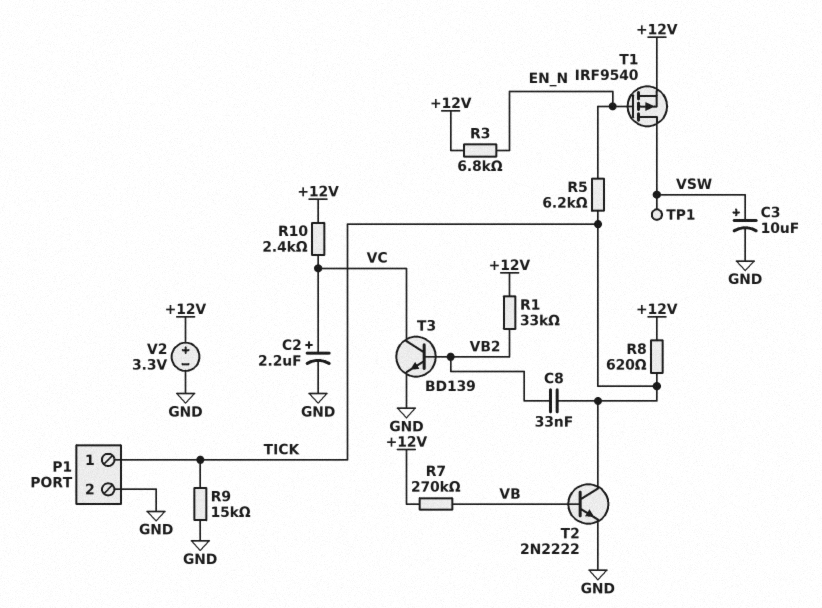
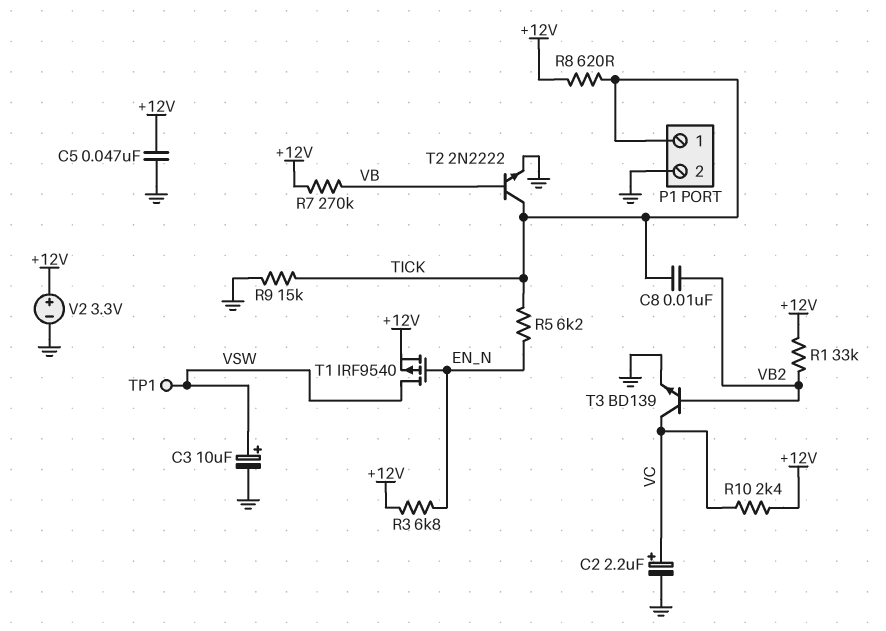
C5: none -> 47nF (+12V, GND)
C8: 33nF (TICK, VB2) -> 10nF (TICK, VB2)

